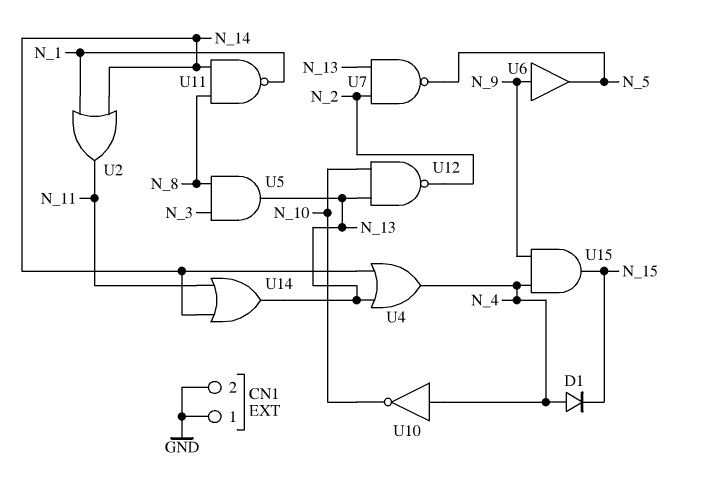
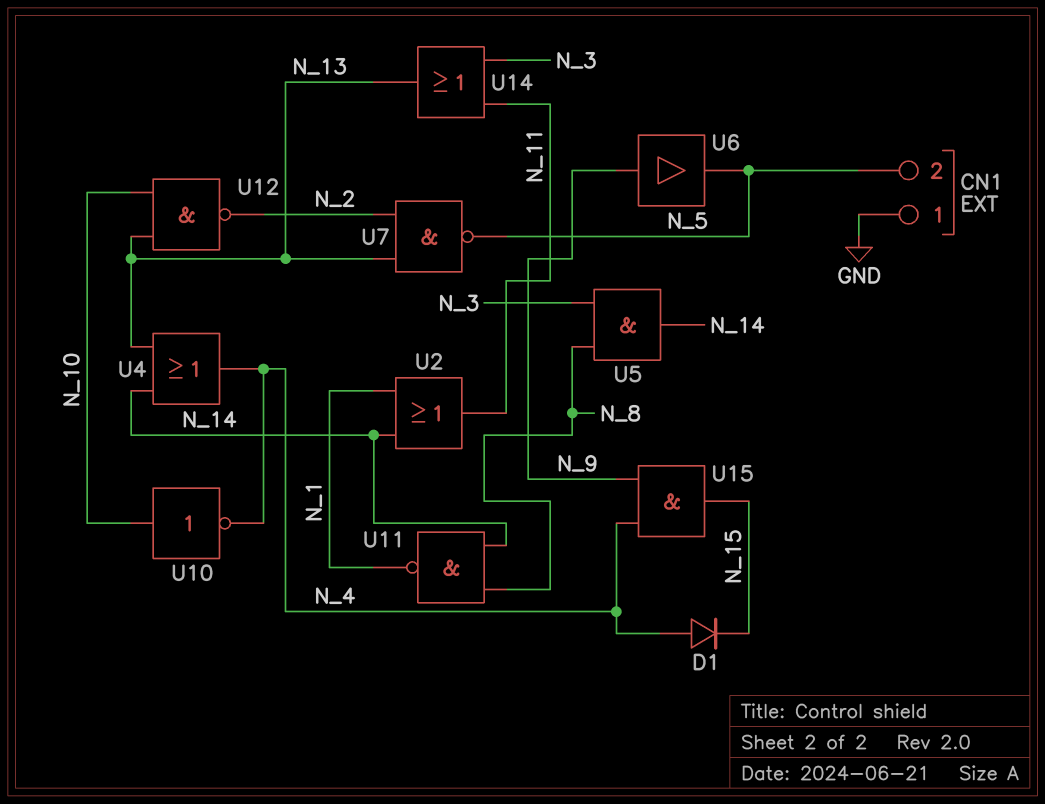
CN1 pin 2: GND -> N_5
U5: AND (in N_3, in N_8, out N_13) -> AND (in N_3, in N_8, out N_14)
U10: NOT (in N_4, out N_10) -> NOT (in N_10, out N_4)
U14: OR (in N_11, in N_14, out N_13) -> OR (in N_3, in N_11, out N_13)

